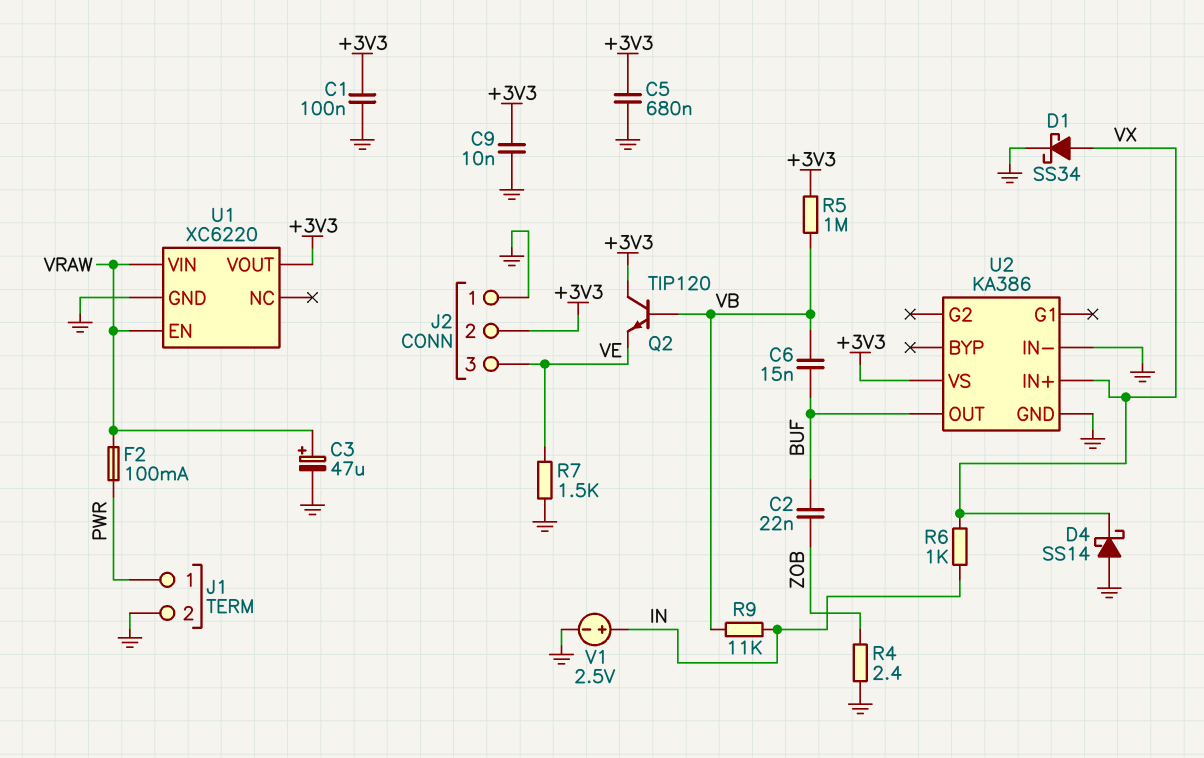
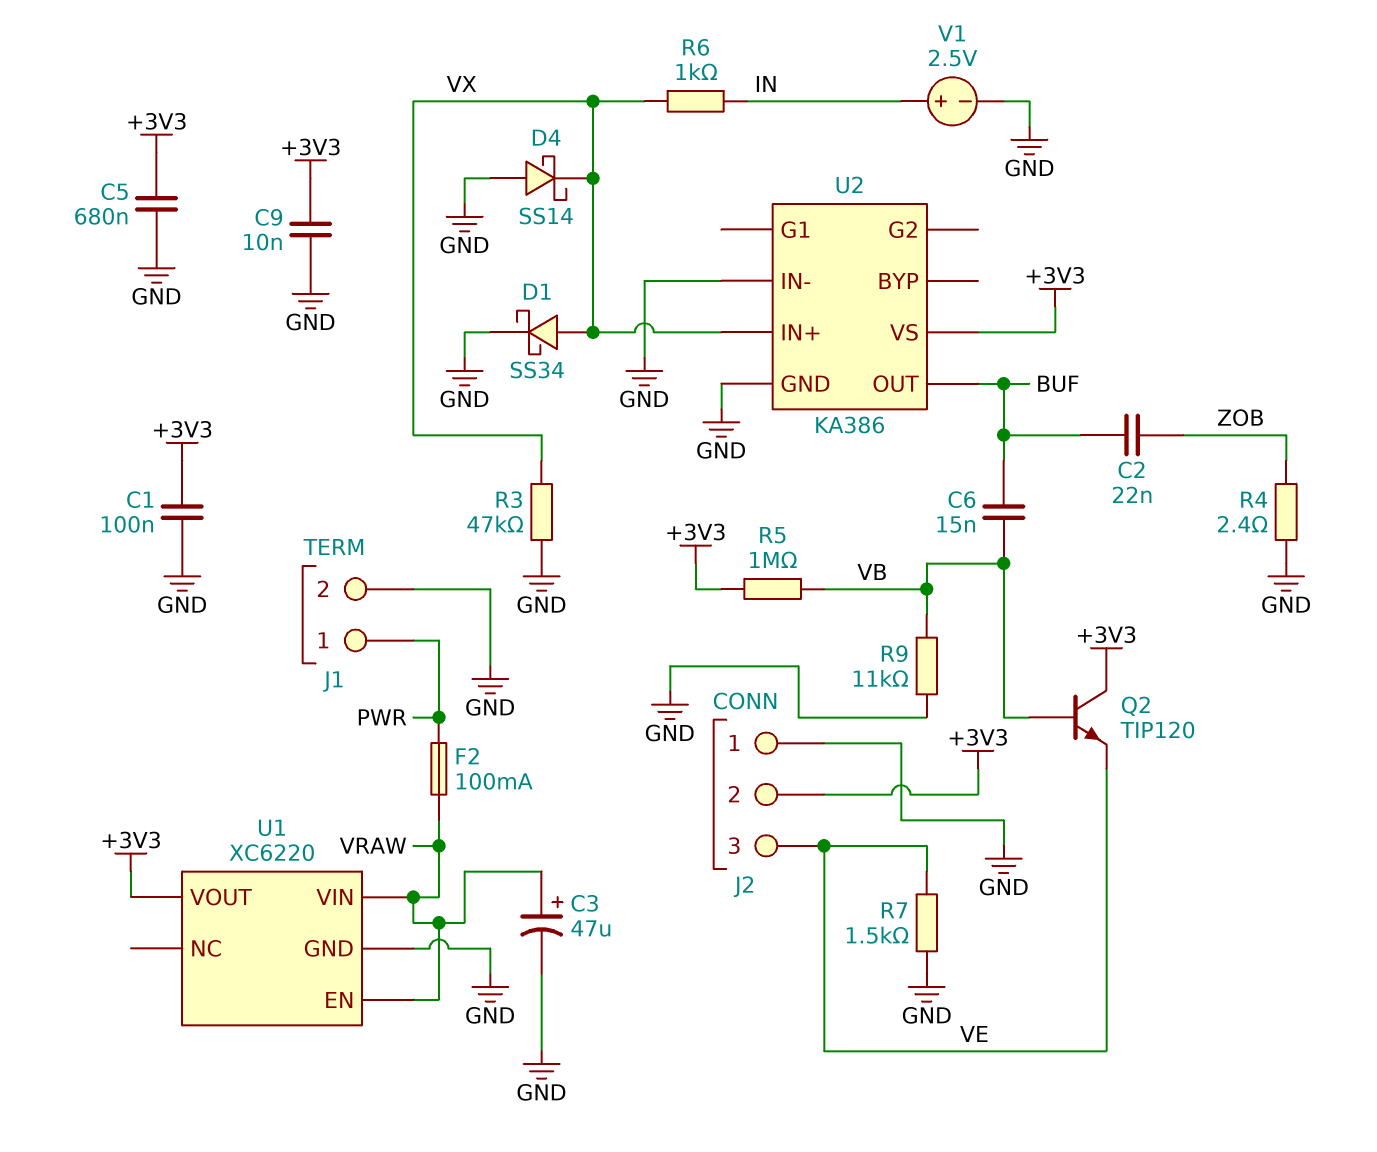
R3: none -> 47k (GND, VX)
R9: 11k (IN, VB) -> 11k (GND, VB)

